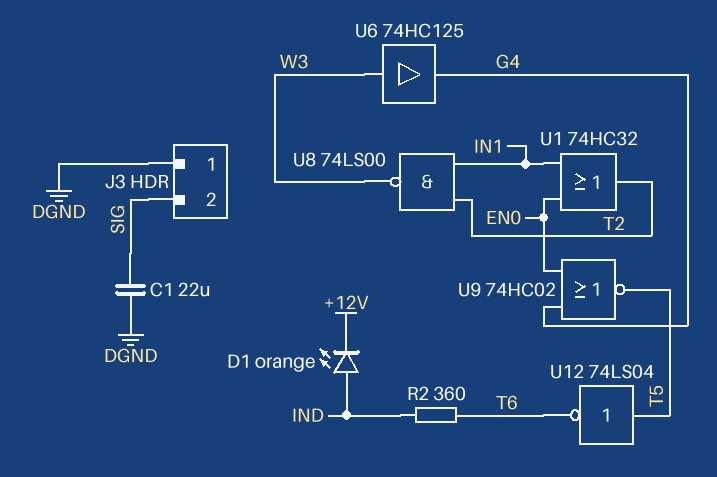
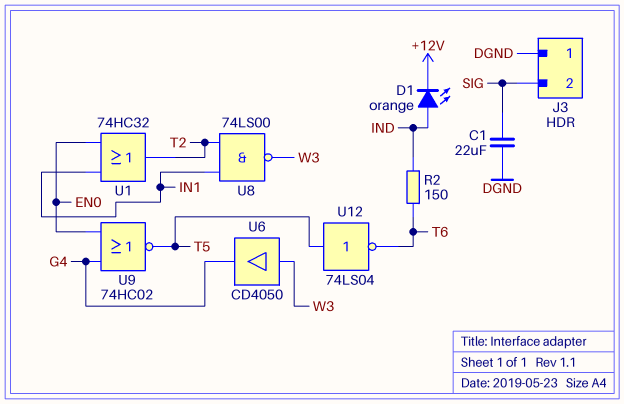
R2: 360 (IND, T6) -> 150 (IND, T6)
U6: buffer 74HC125 (in W3, out G4) -> buffer CD4050 (in W3, out G4)

